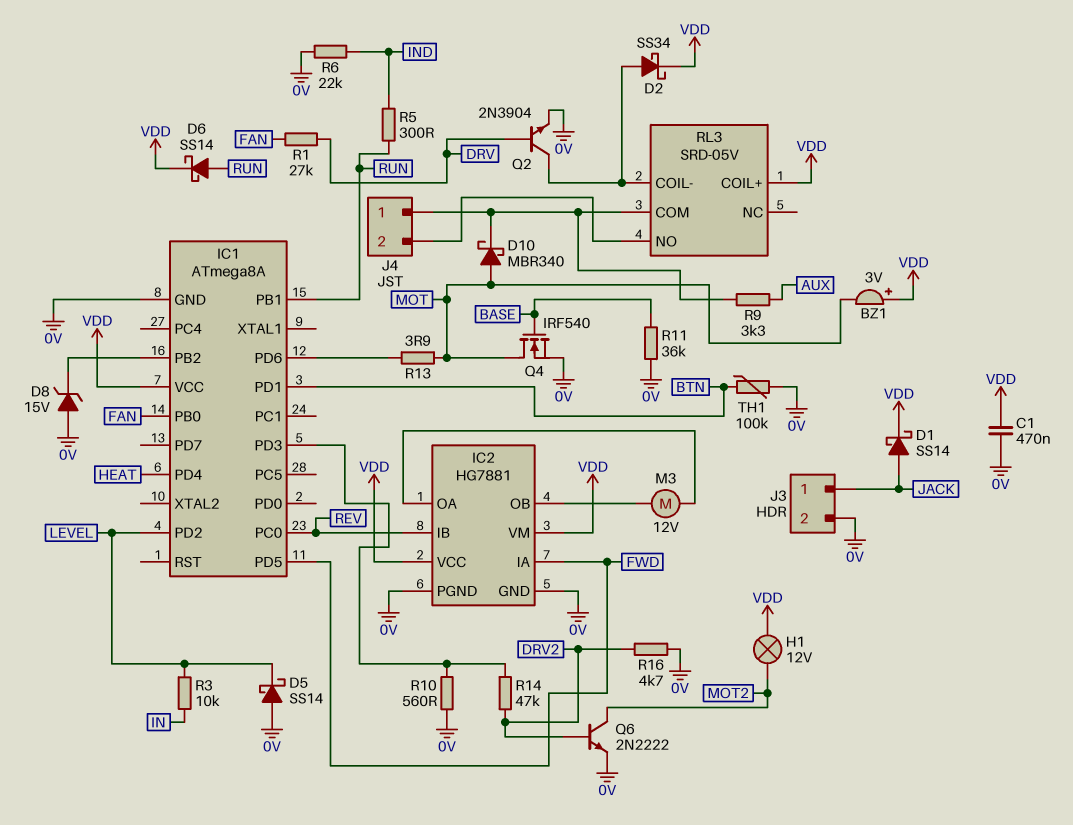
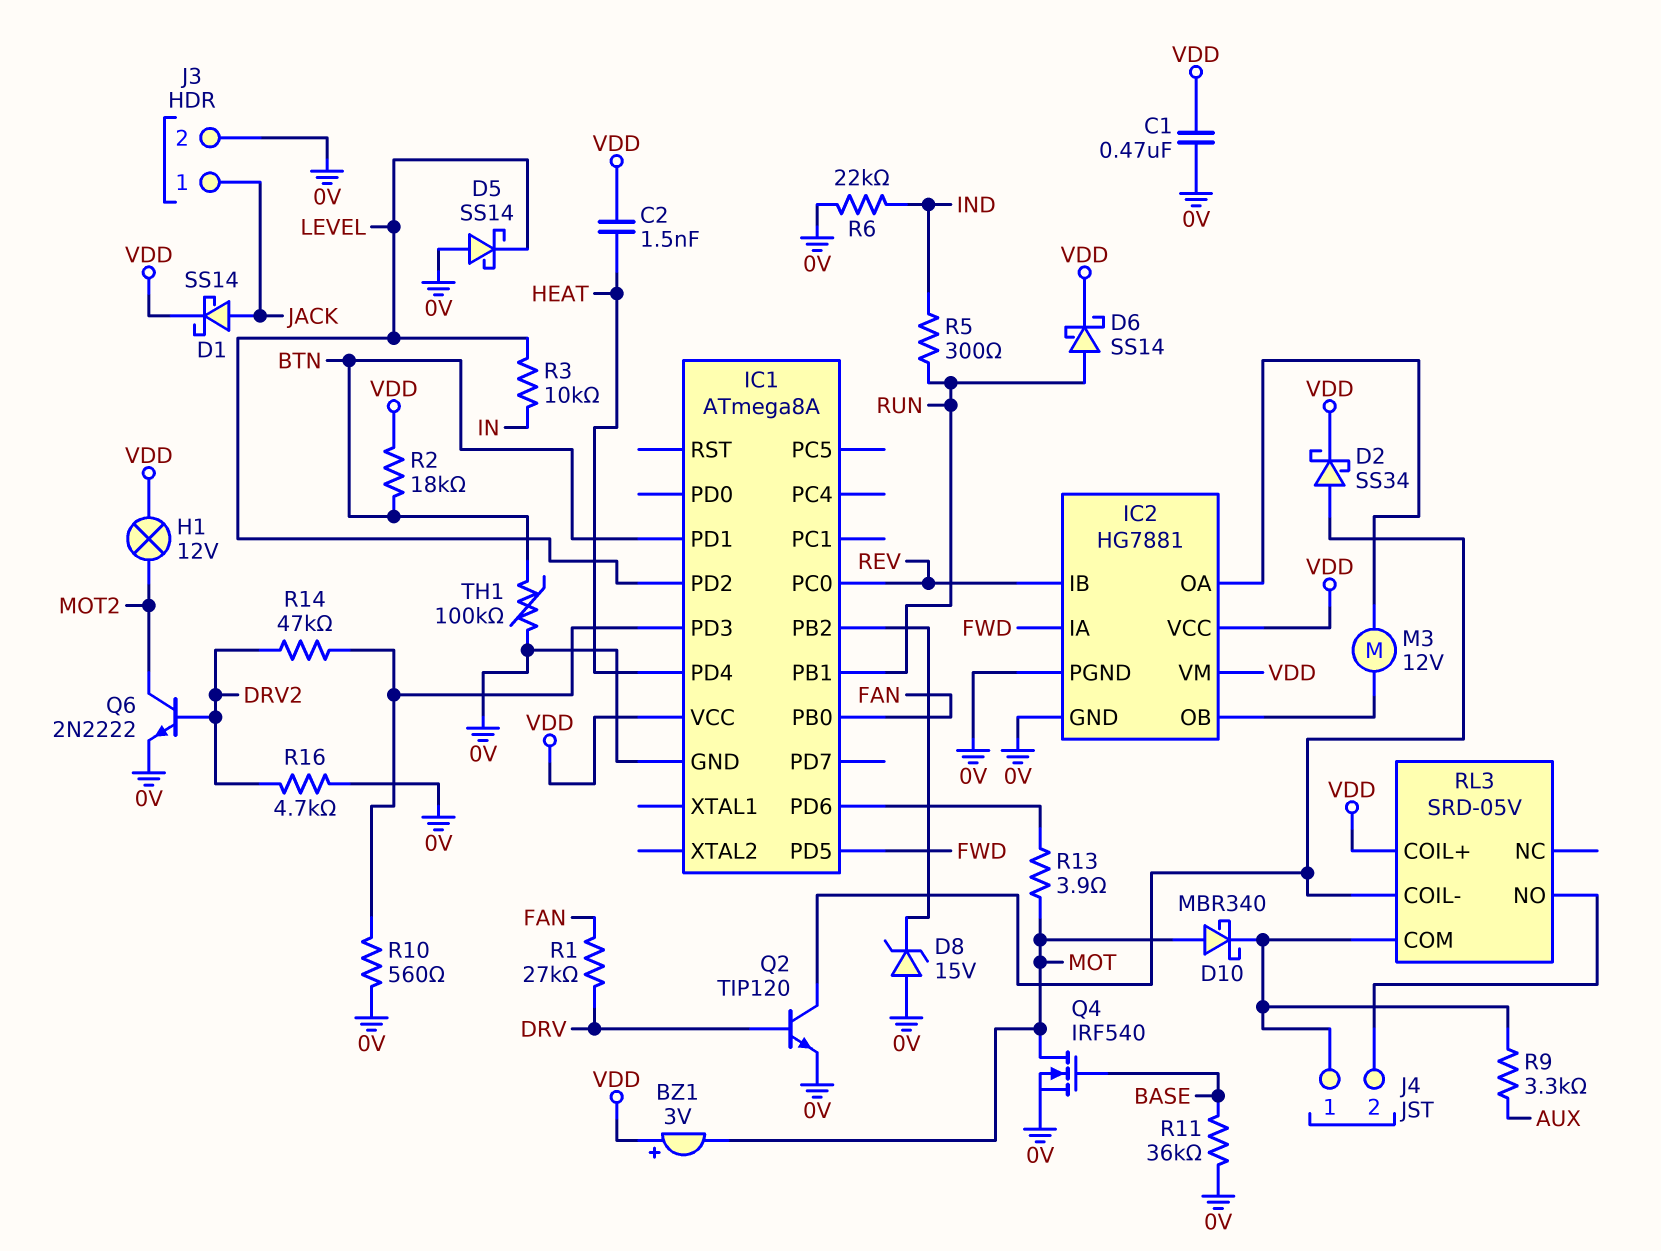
C2: none -> 1.5nF (HEAT, VDD)
Q2: NPN 2N3904 (B DRV, C RL3/COIL-, E 0V) -> NPN TIP120 (B DRV, C RL3/COIL-, E 0V)
R2: none -> 18k (BTN, VDD)

